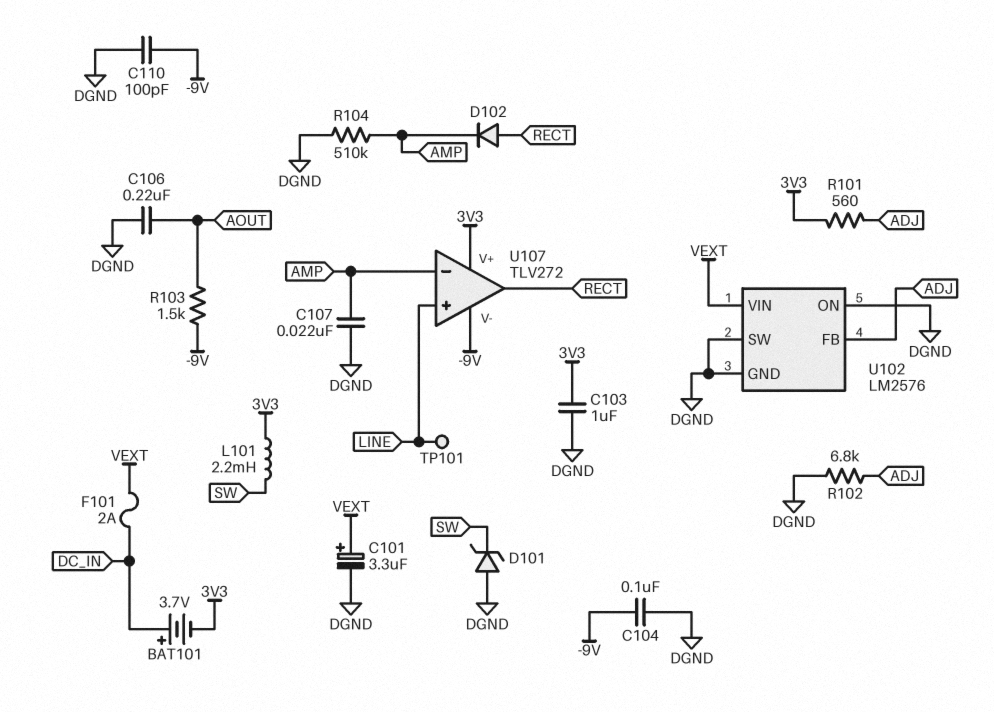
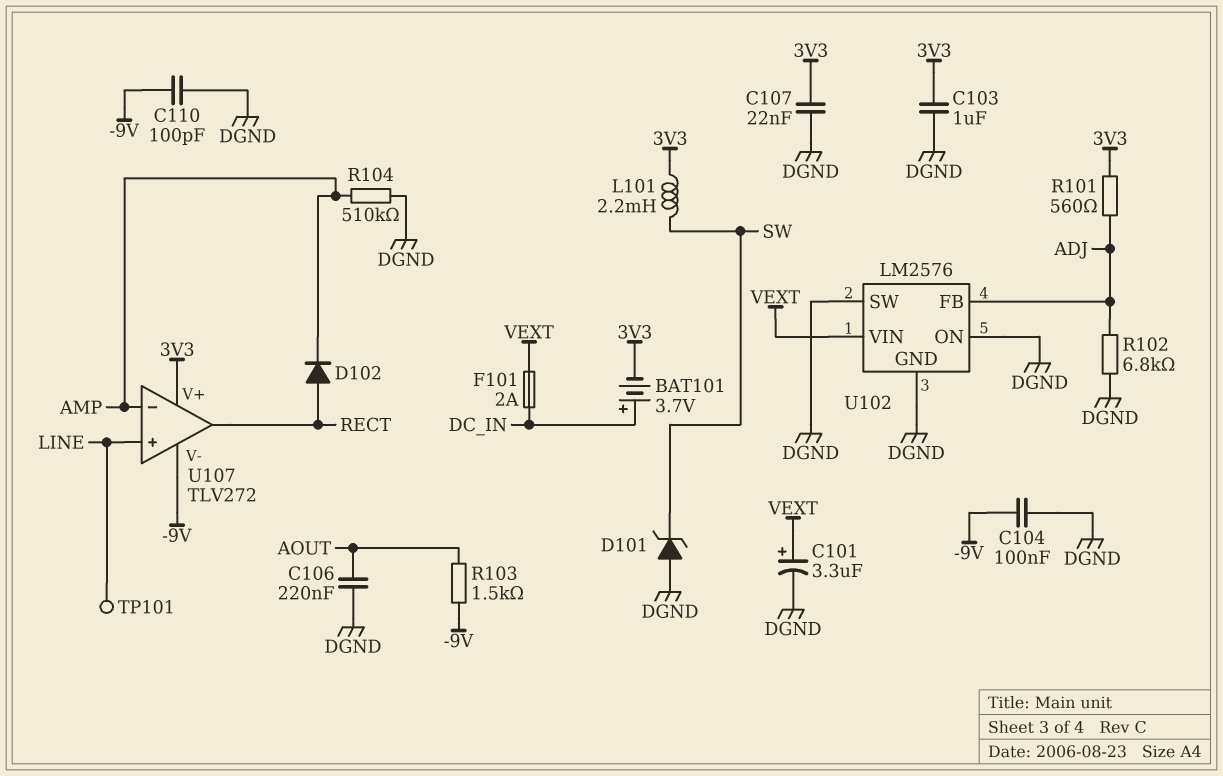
C107: 22nF (AMP, DGND) -> 22nF (3V3, DGND)

